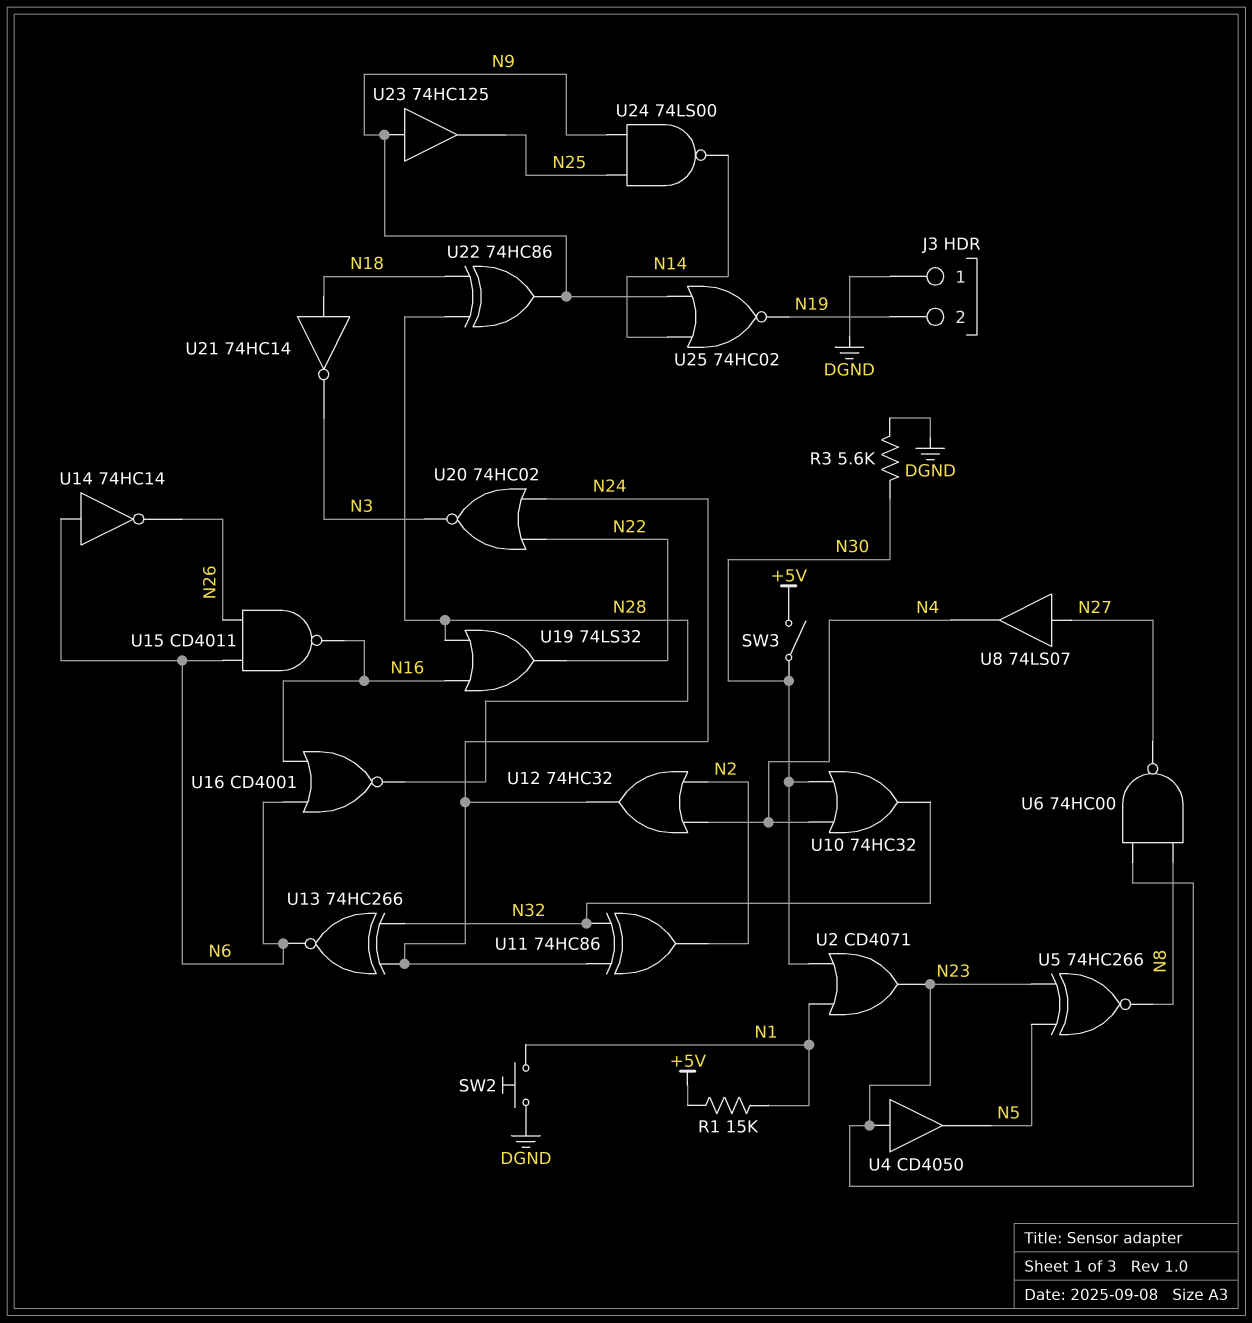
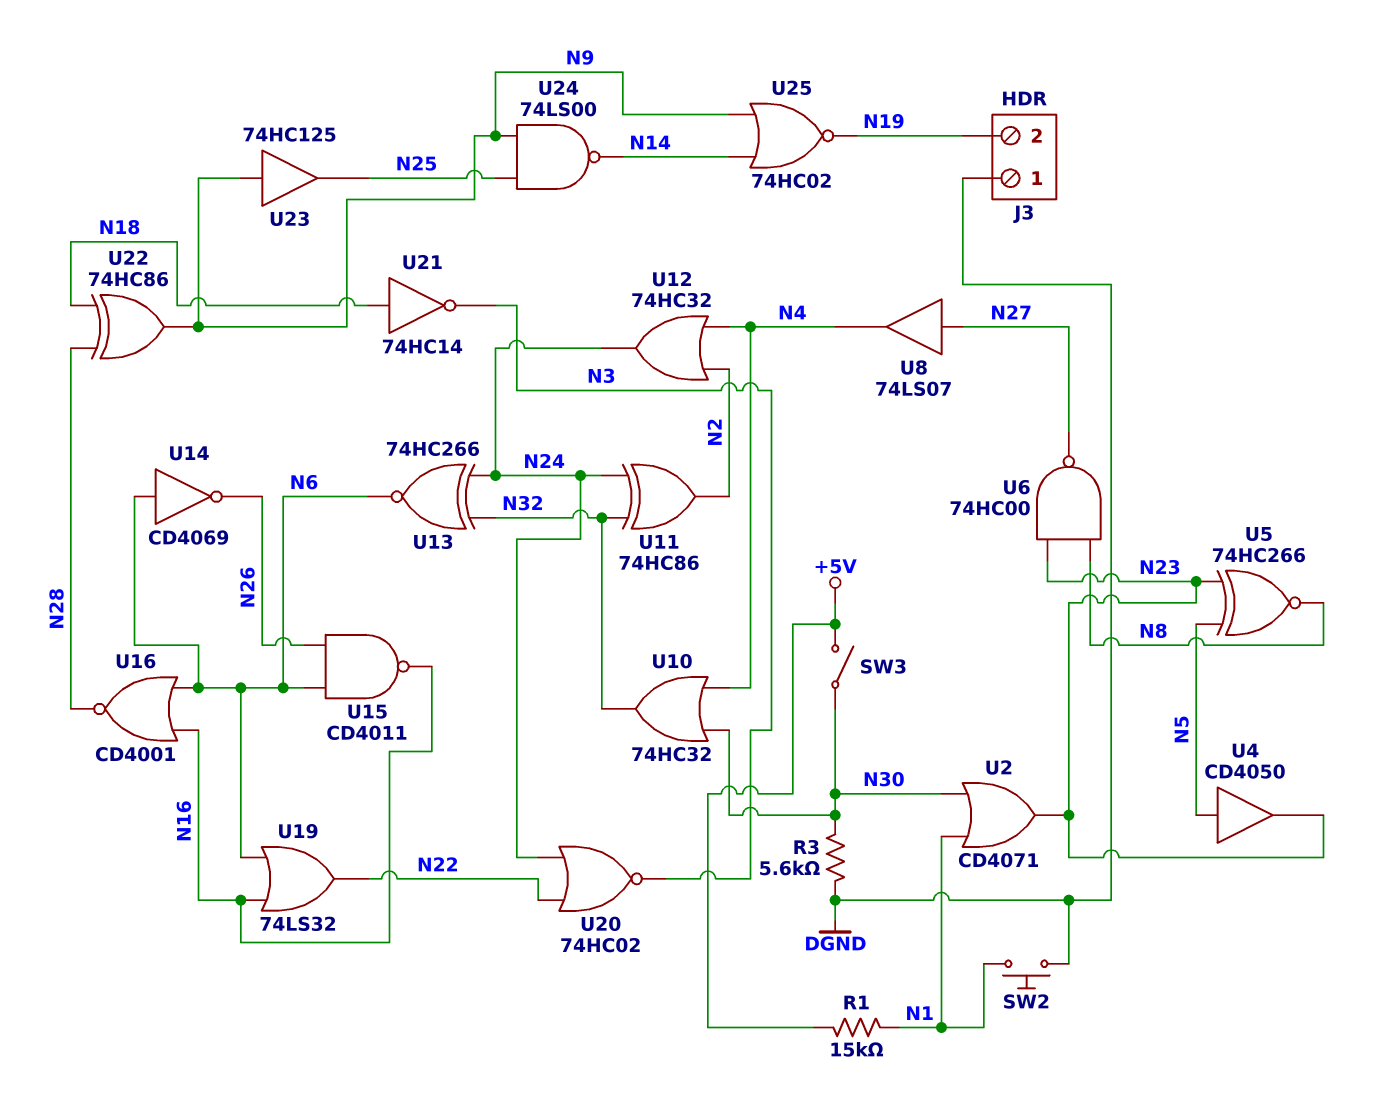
U4: buffer CD4050 (in N23, out N5) -> buffer CD4050 (in N5, out N23)
U14: NOT 74HC14 (in N6, out N26) -> NOT CD4069 (in N6, out N26)
U19: OR 74LS32 (in N16, in N28, out N22) -> OR 74LS32 (in N6, in N16, out N22)

